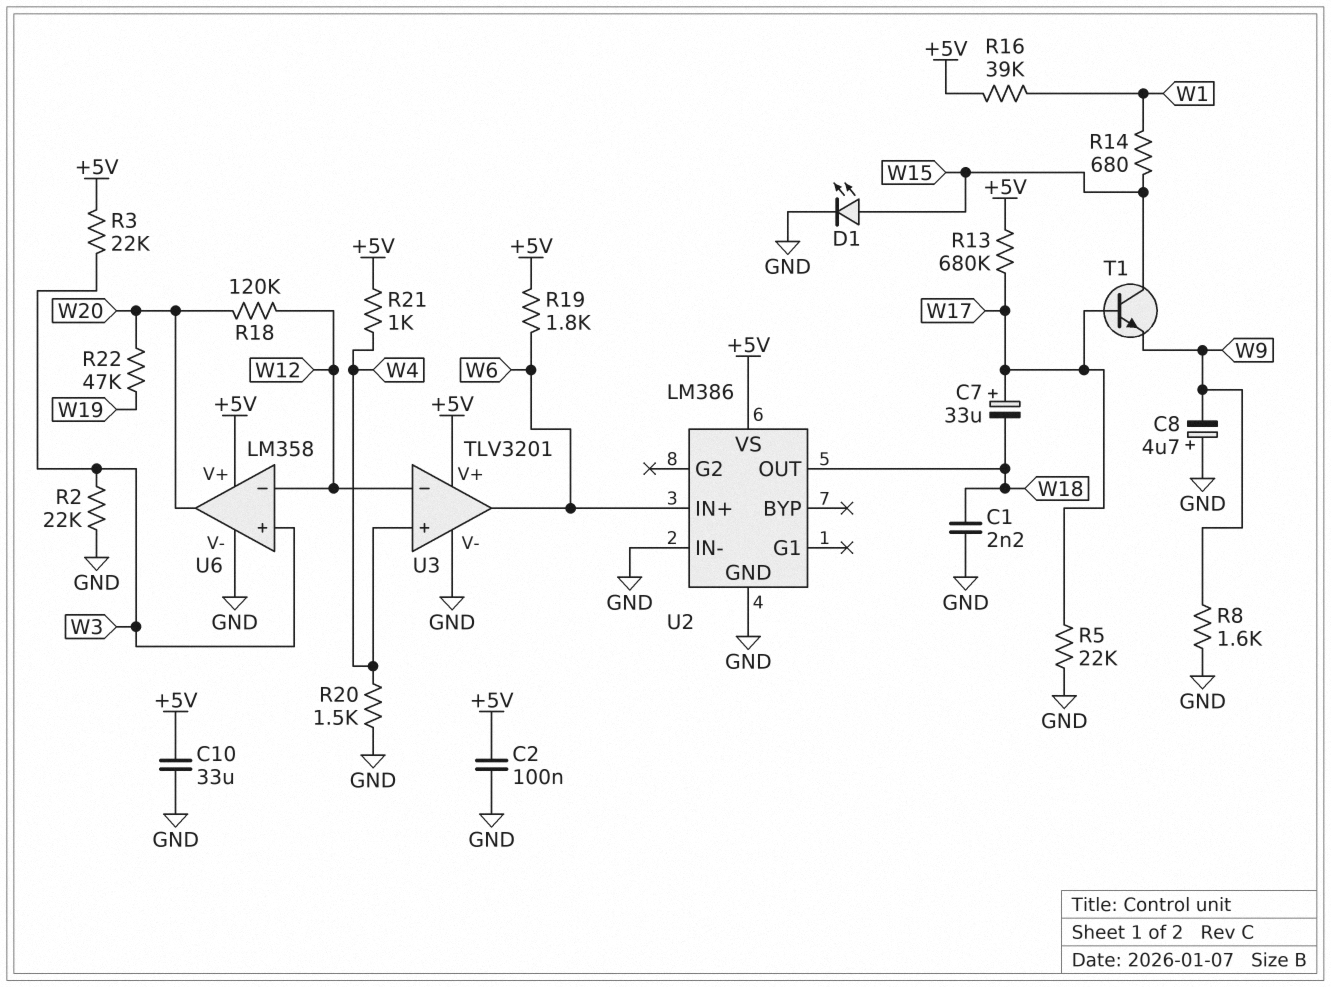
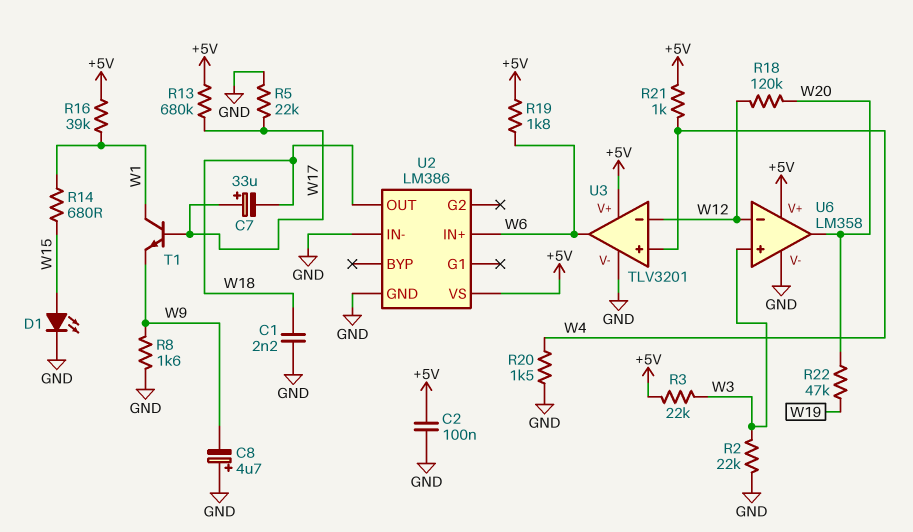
C10: 33uF (+5V, GND) -> none
T1: NPN (B W17, C W15, E W9) -> NPN (B W17, C W1, E W9)

